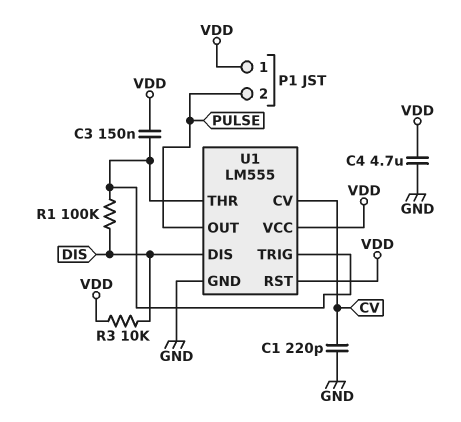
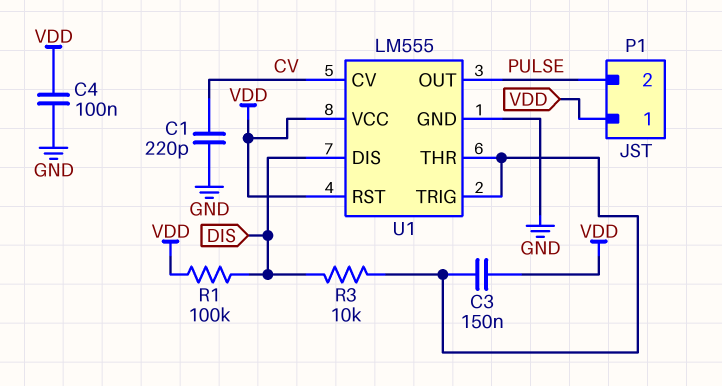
C4: 4.7uF (GND, VDD) -> 100nF (GND, VDD)
R1: 100k (DIS, U1/THR) -> 100k (DIS, VDD)
R3: 10k (DIS, VDD) -> 10k (DIS, U1/THR)

